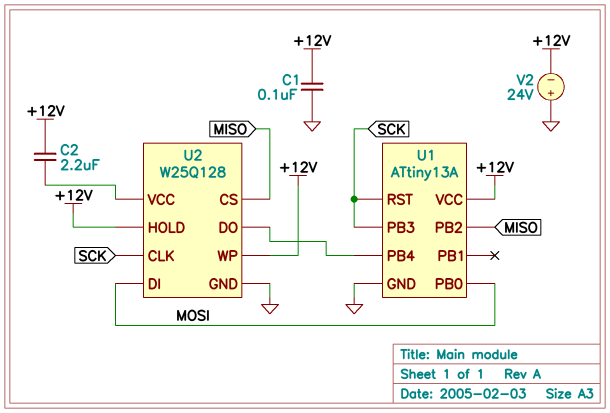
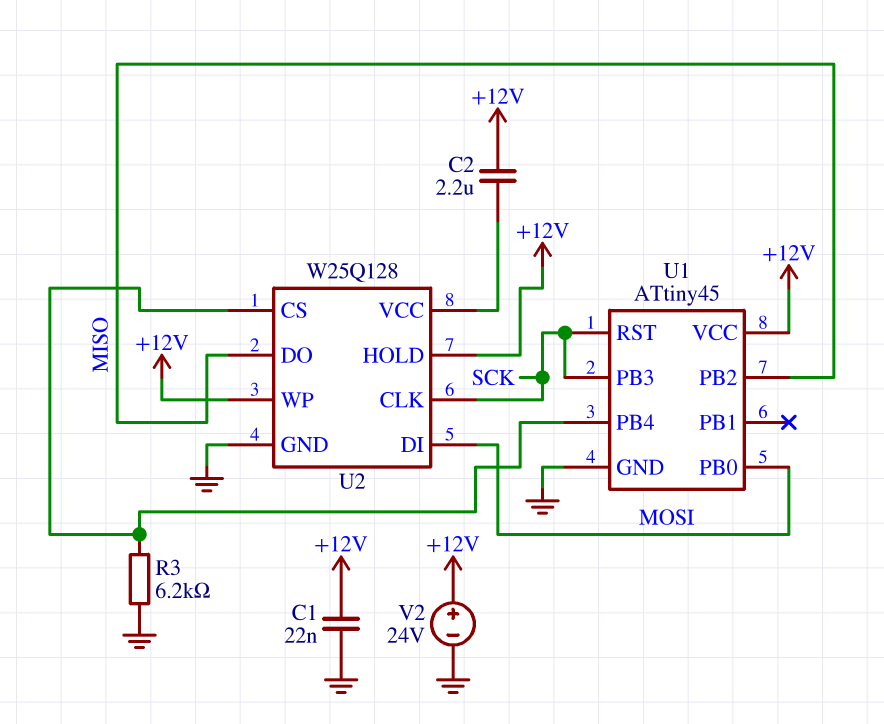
C1: 100nF (+12V, GND) -> 22nF (+12V, GND)
R3: none -> 6.2k (GND, U1/PB4)
U1: ATtiny13A -> ATtiny45
U2 pin CS: MISO -> U1/PB4
U2 pin DO: U1/PB4 -> MISO
V2: 24V (plus GND, minus +12V) -> 24V (plus +12V, minus GND)

